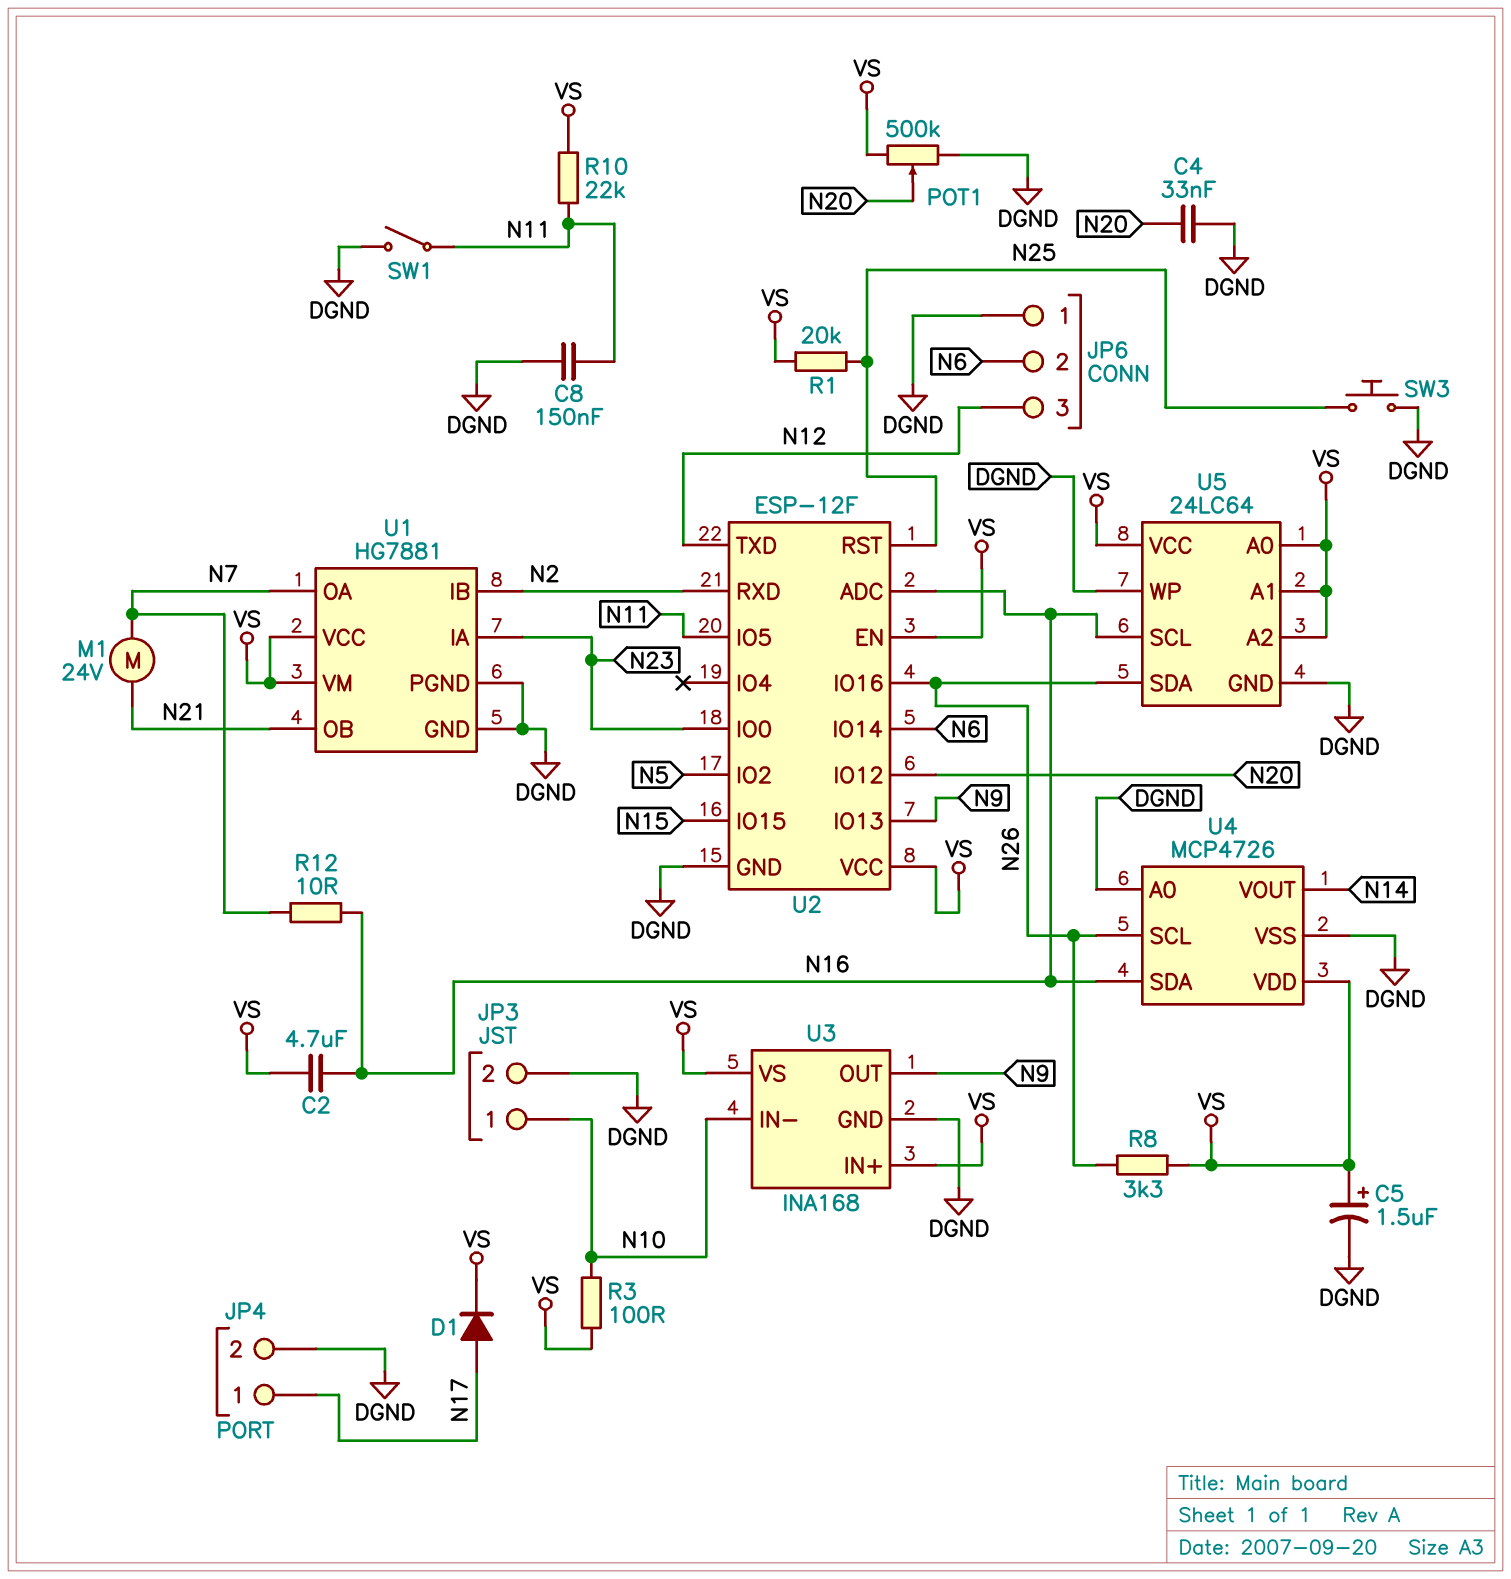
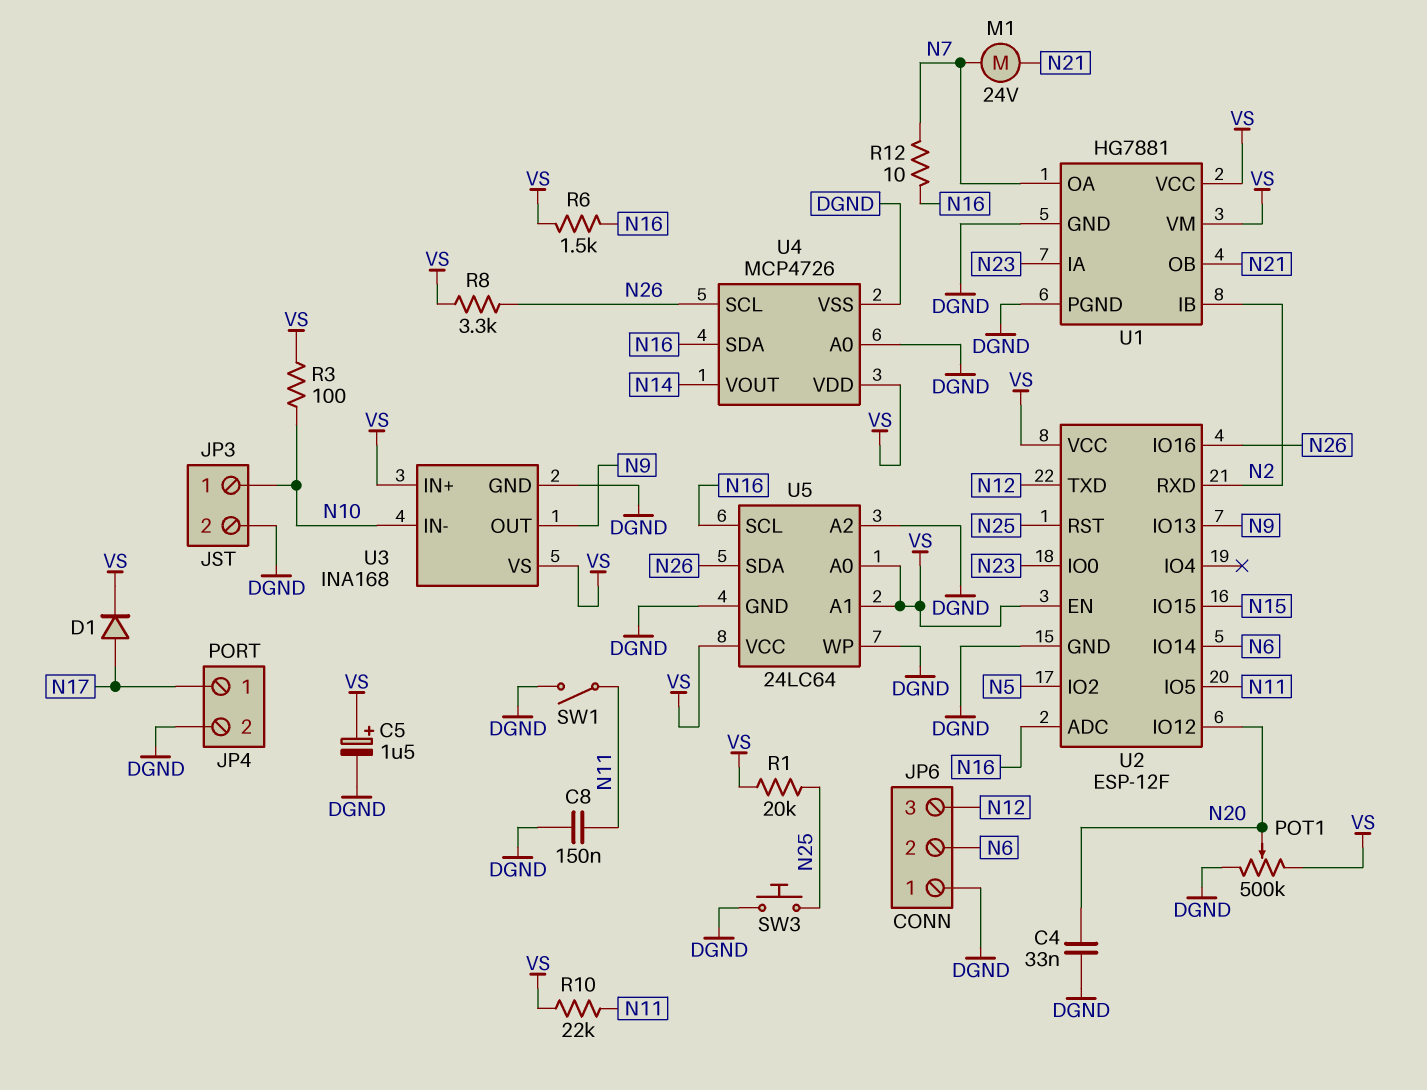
C2: 4.7uF (N16, VS) -> none
R6: none -> 1.5k (N16, VS)
U5 pin A2: VS -> DGND

